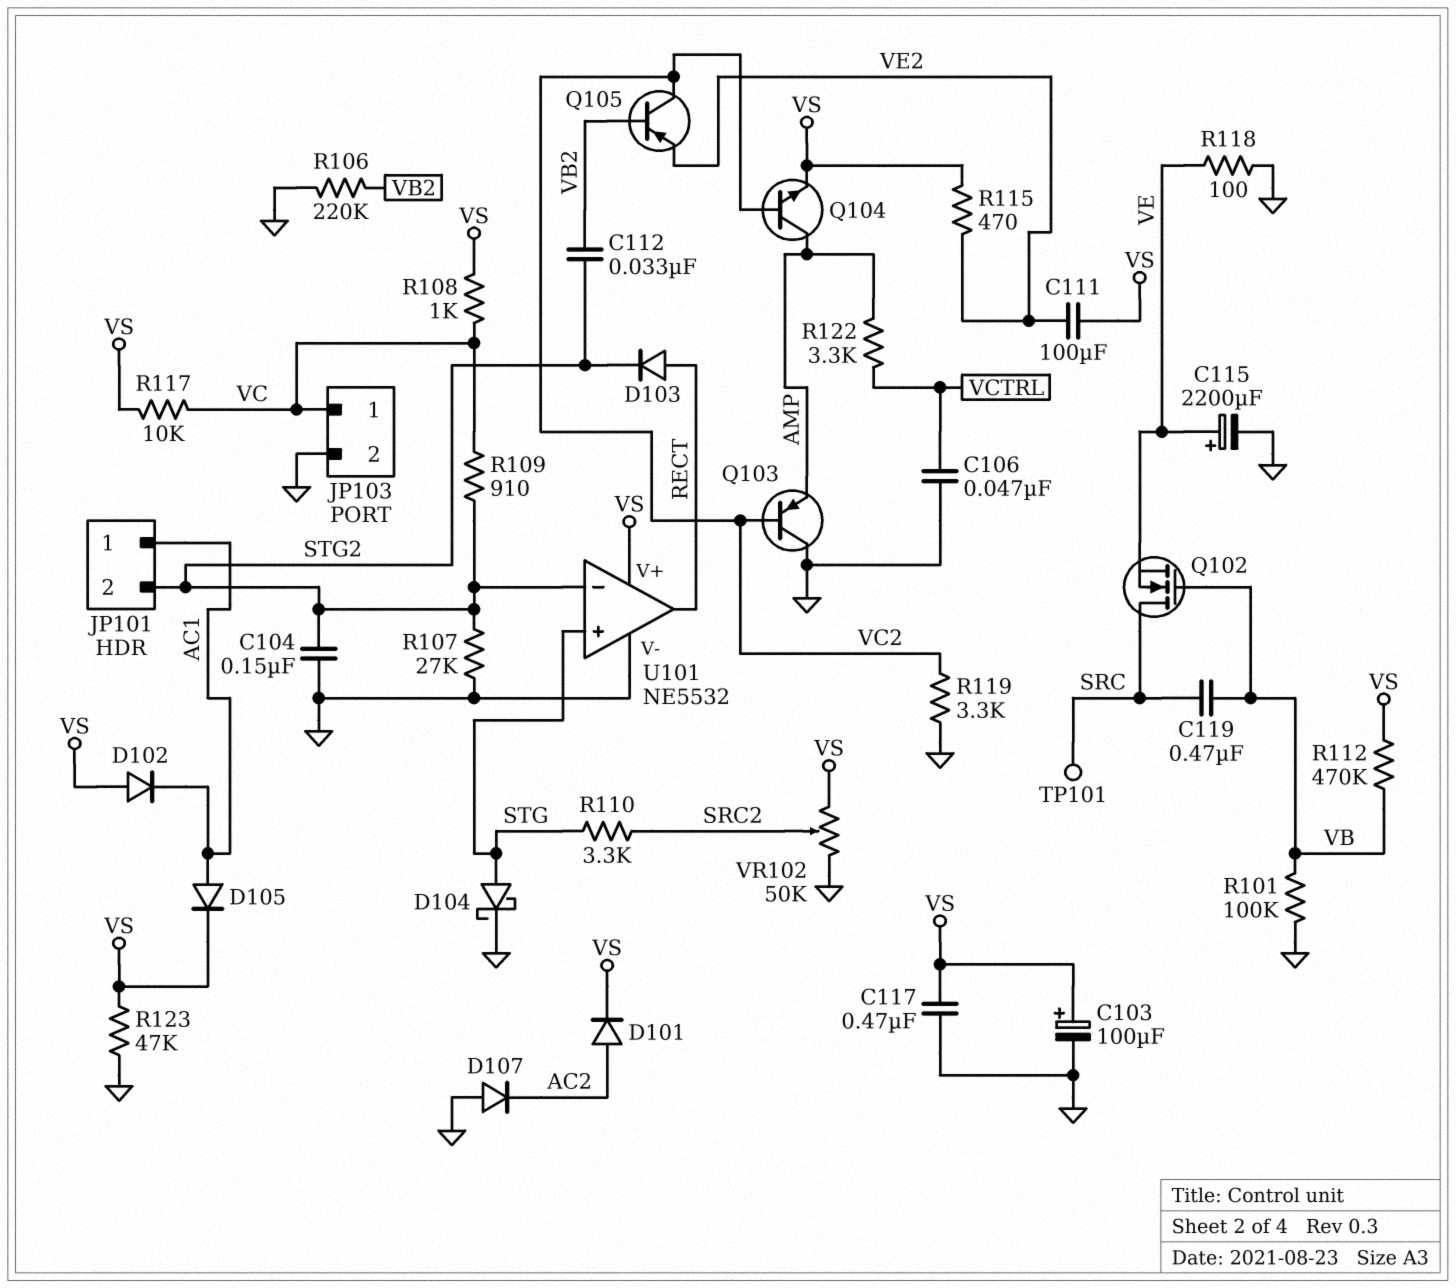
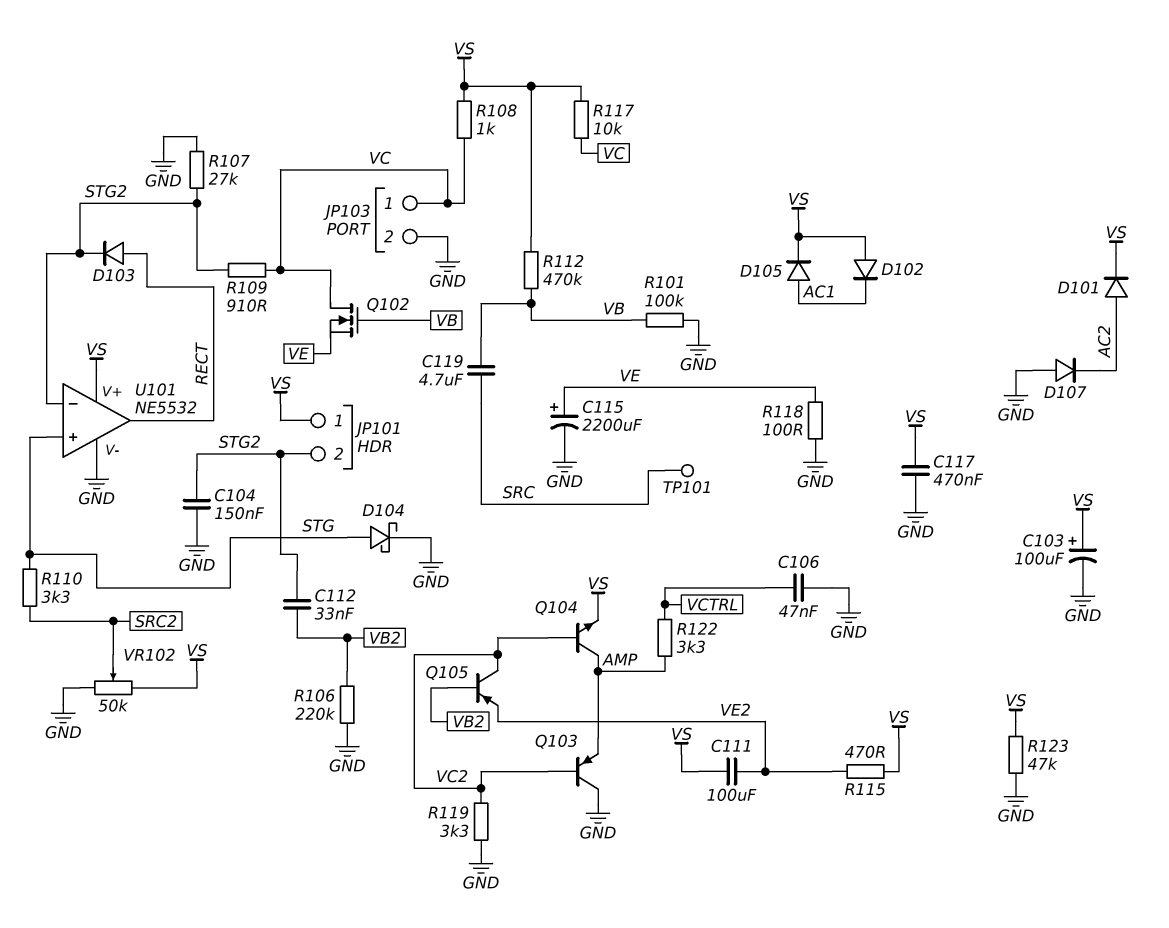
C119: 470nF (SRC, VB) -> 4.7uF (SRC, VB)
JP101 pin 1: AC1 -> VS
Q102: NMOS (G VB, D SRC, S VE) -> NMOS (G VB, D VC, S VE)

